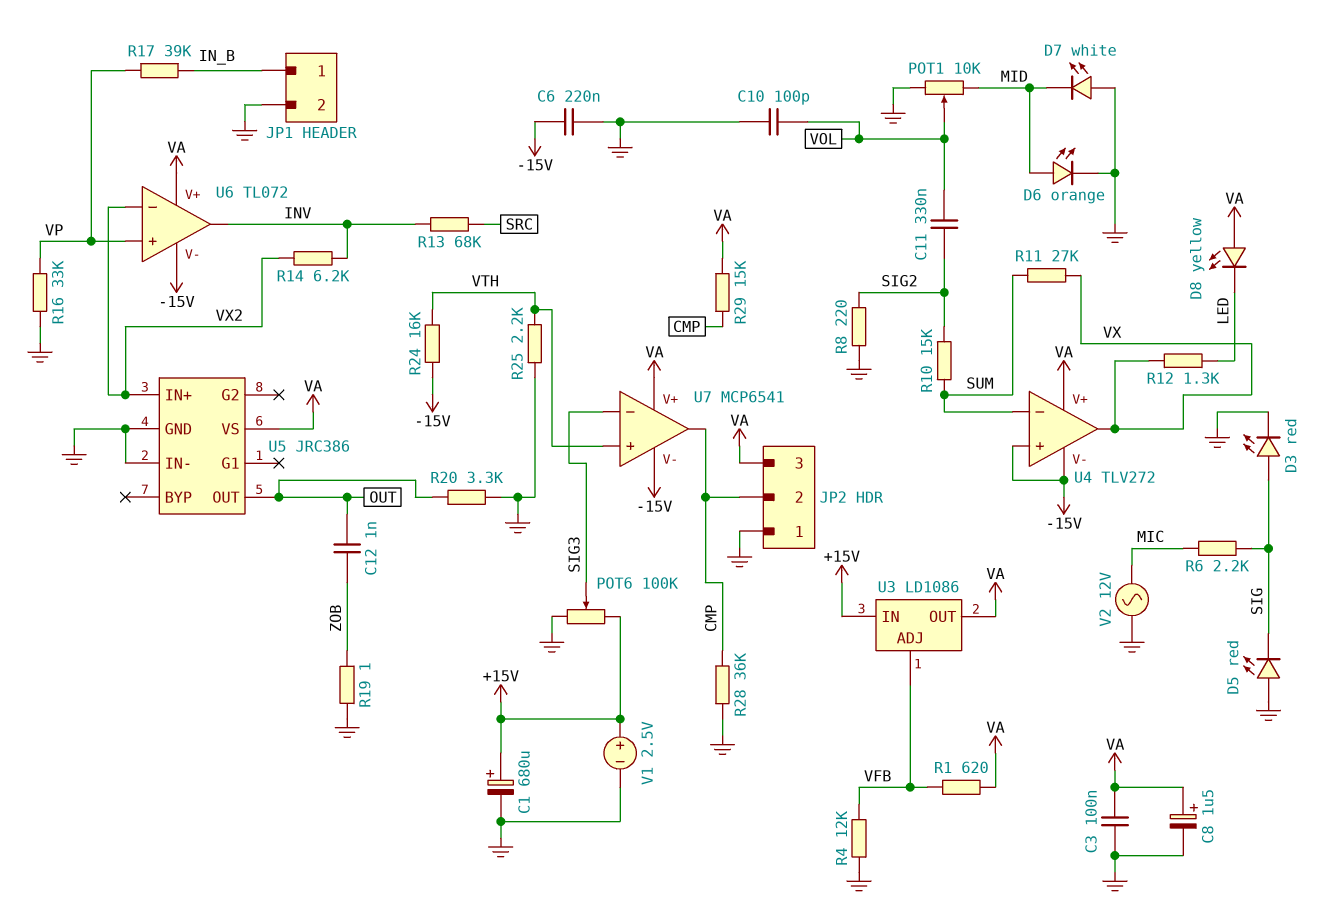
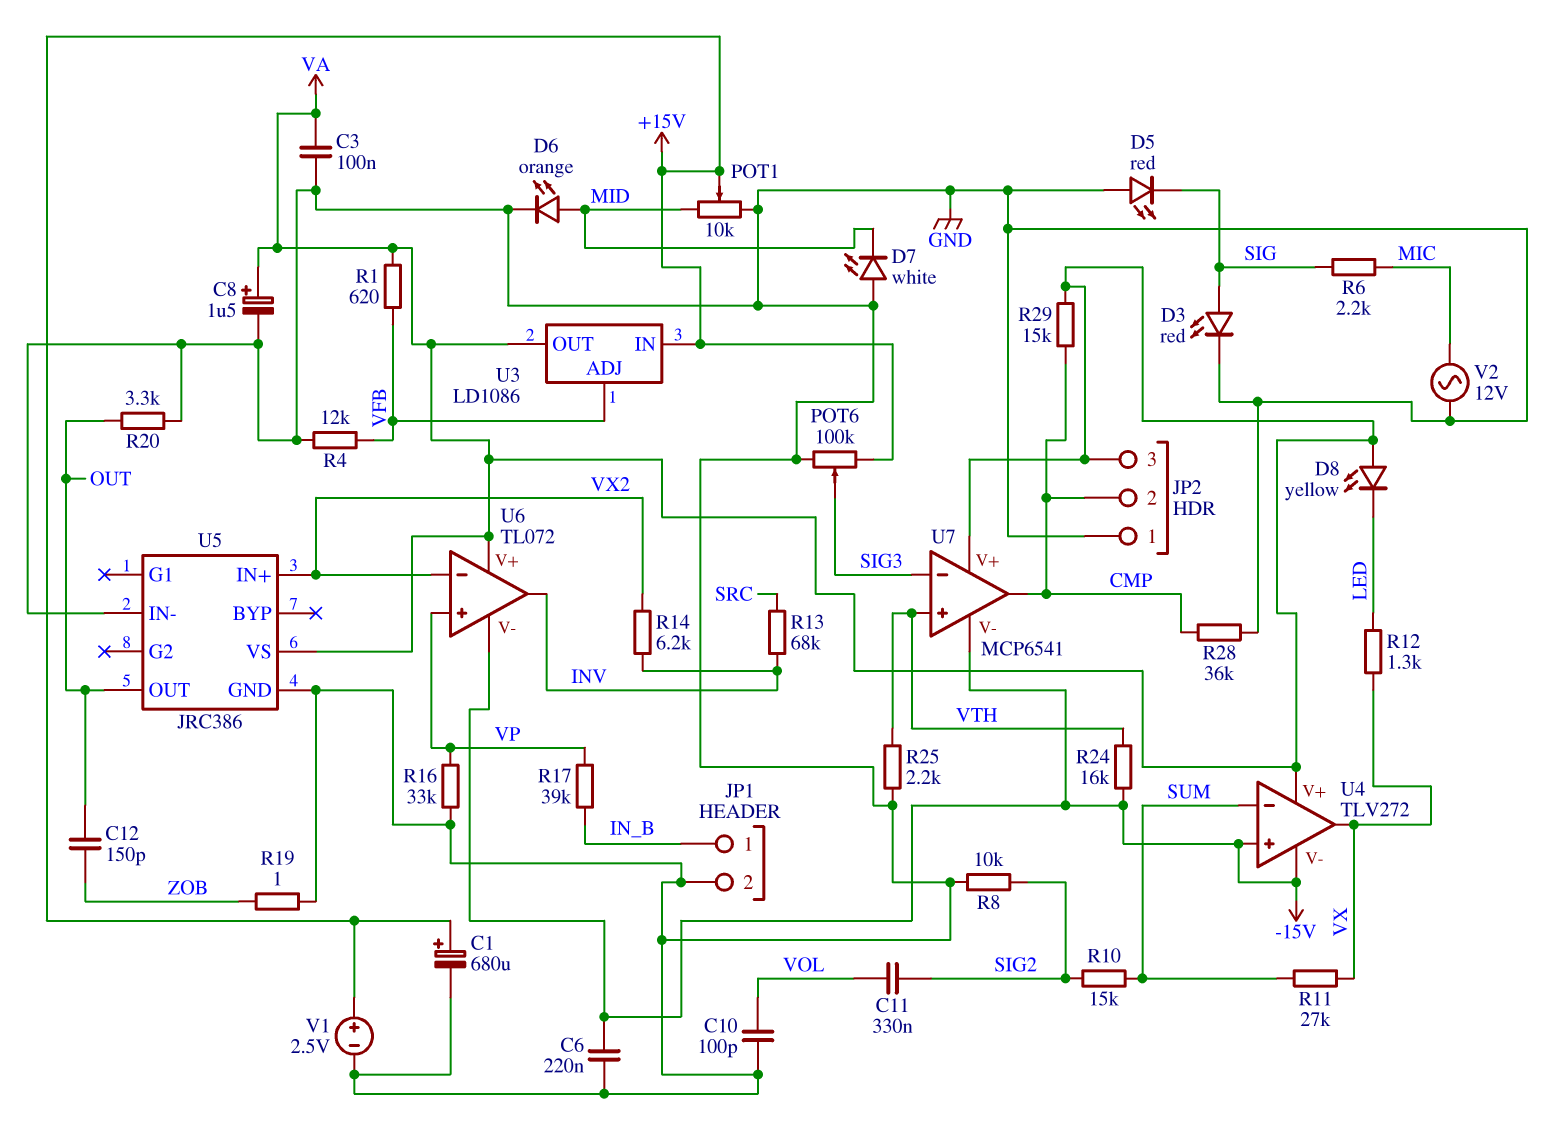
C12: 1nF (OUT, ZOB) -> 150pF (OUT, ZOB)
POT1: 10k (GND, MID, wiper VOL) -> 10k (GND, MID, wiper +15V)
R8: 220 (GND, SIG2) -> 10k (GND, SIG2)

